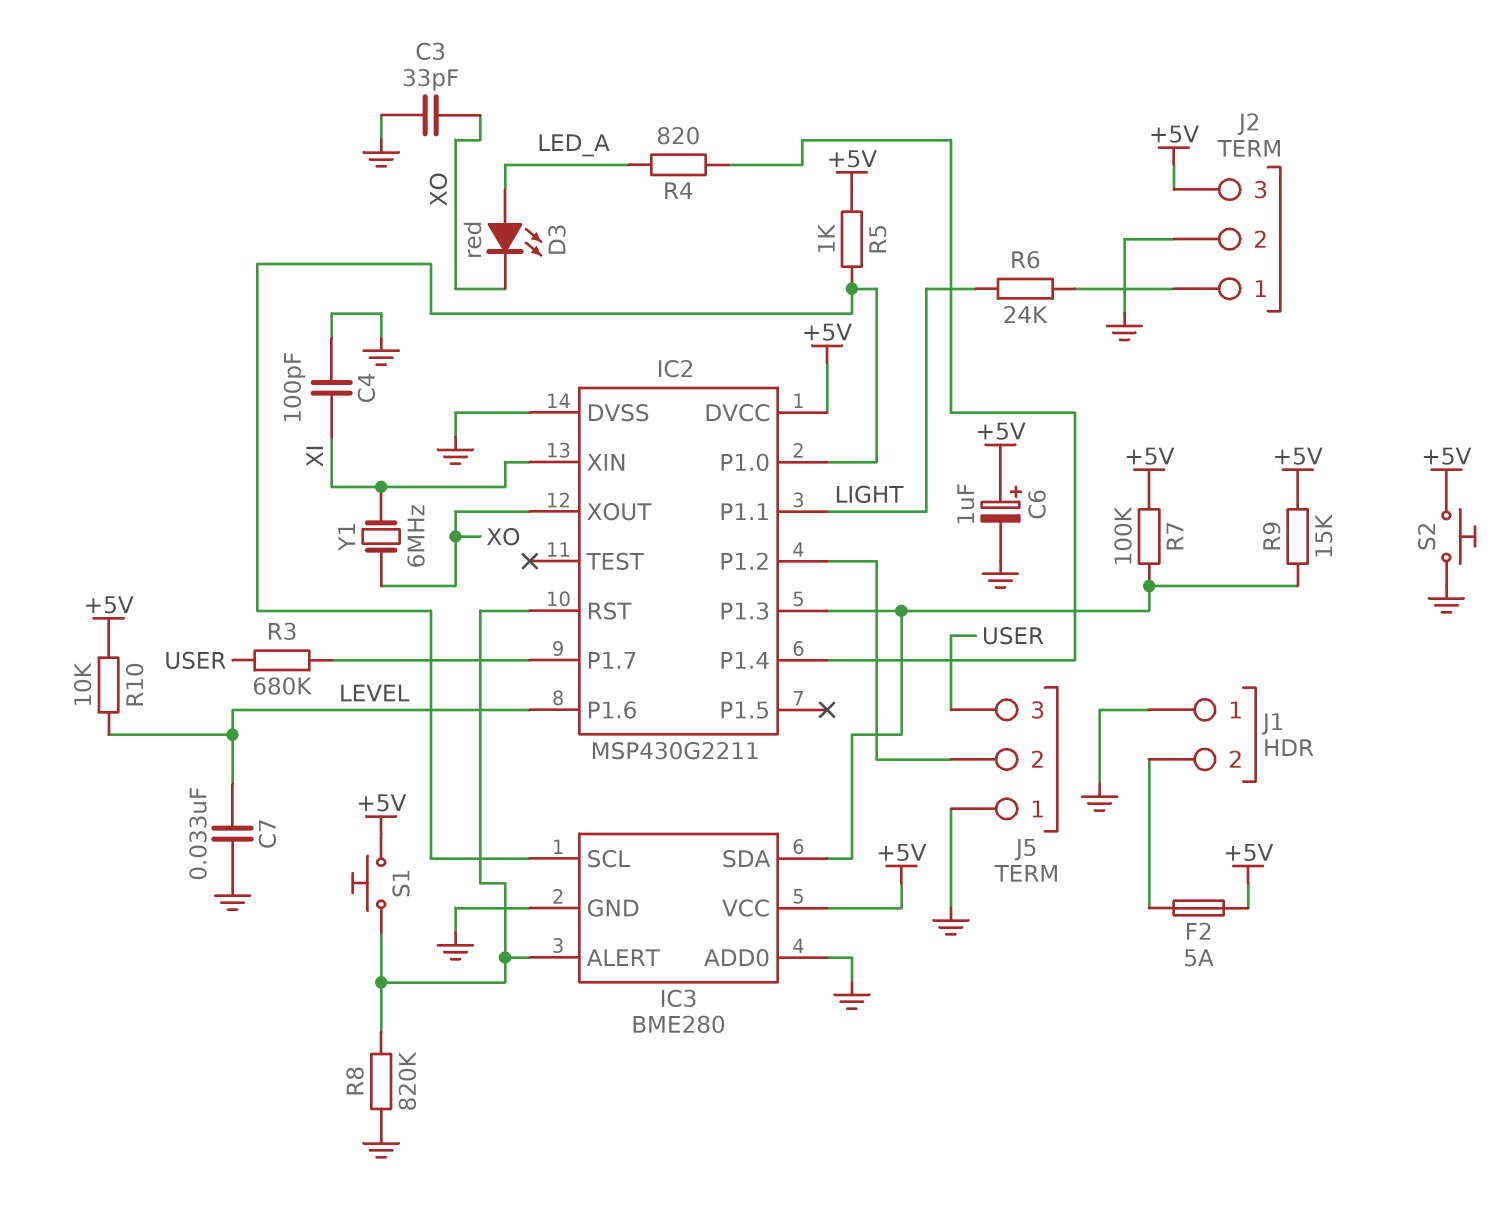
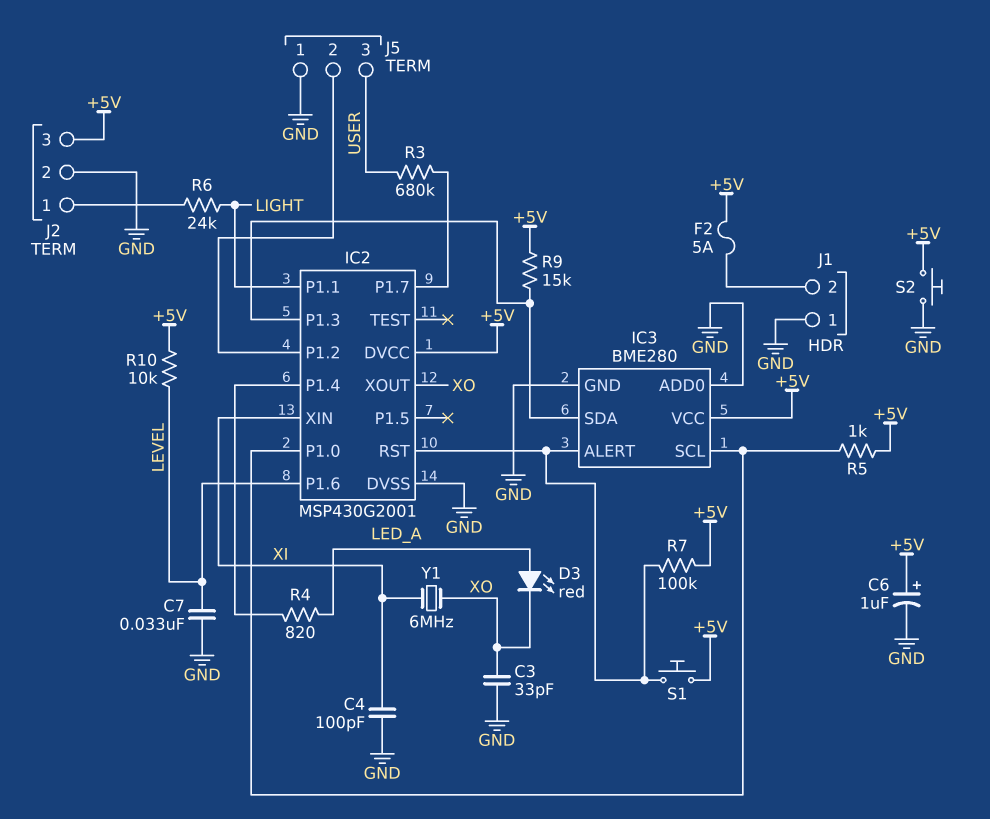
IC2: MSP430G2211 -> MSP430G2001
R7: 100k (+5V, IC2/P1.3) -> 100k (+5V, IC2/RST)
R8: 820k (GND, IC2/RST) -> none

